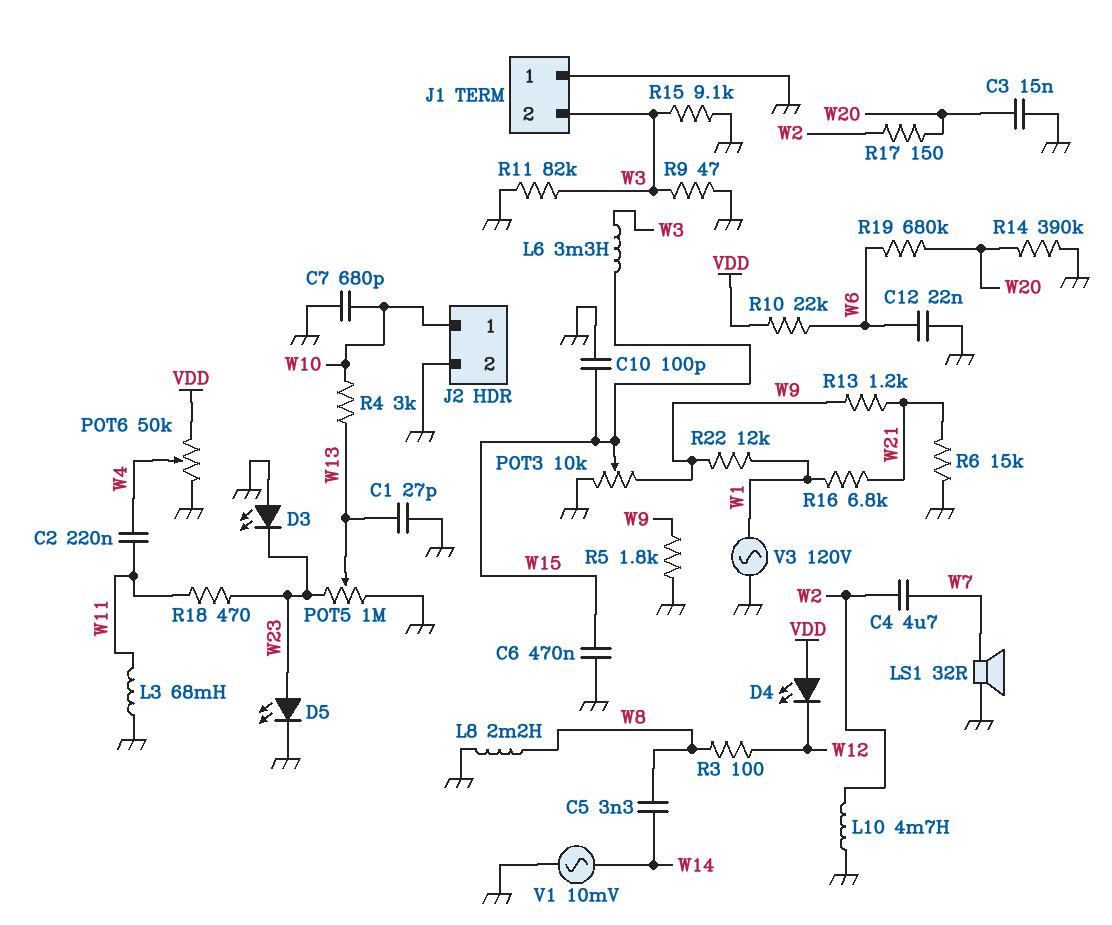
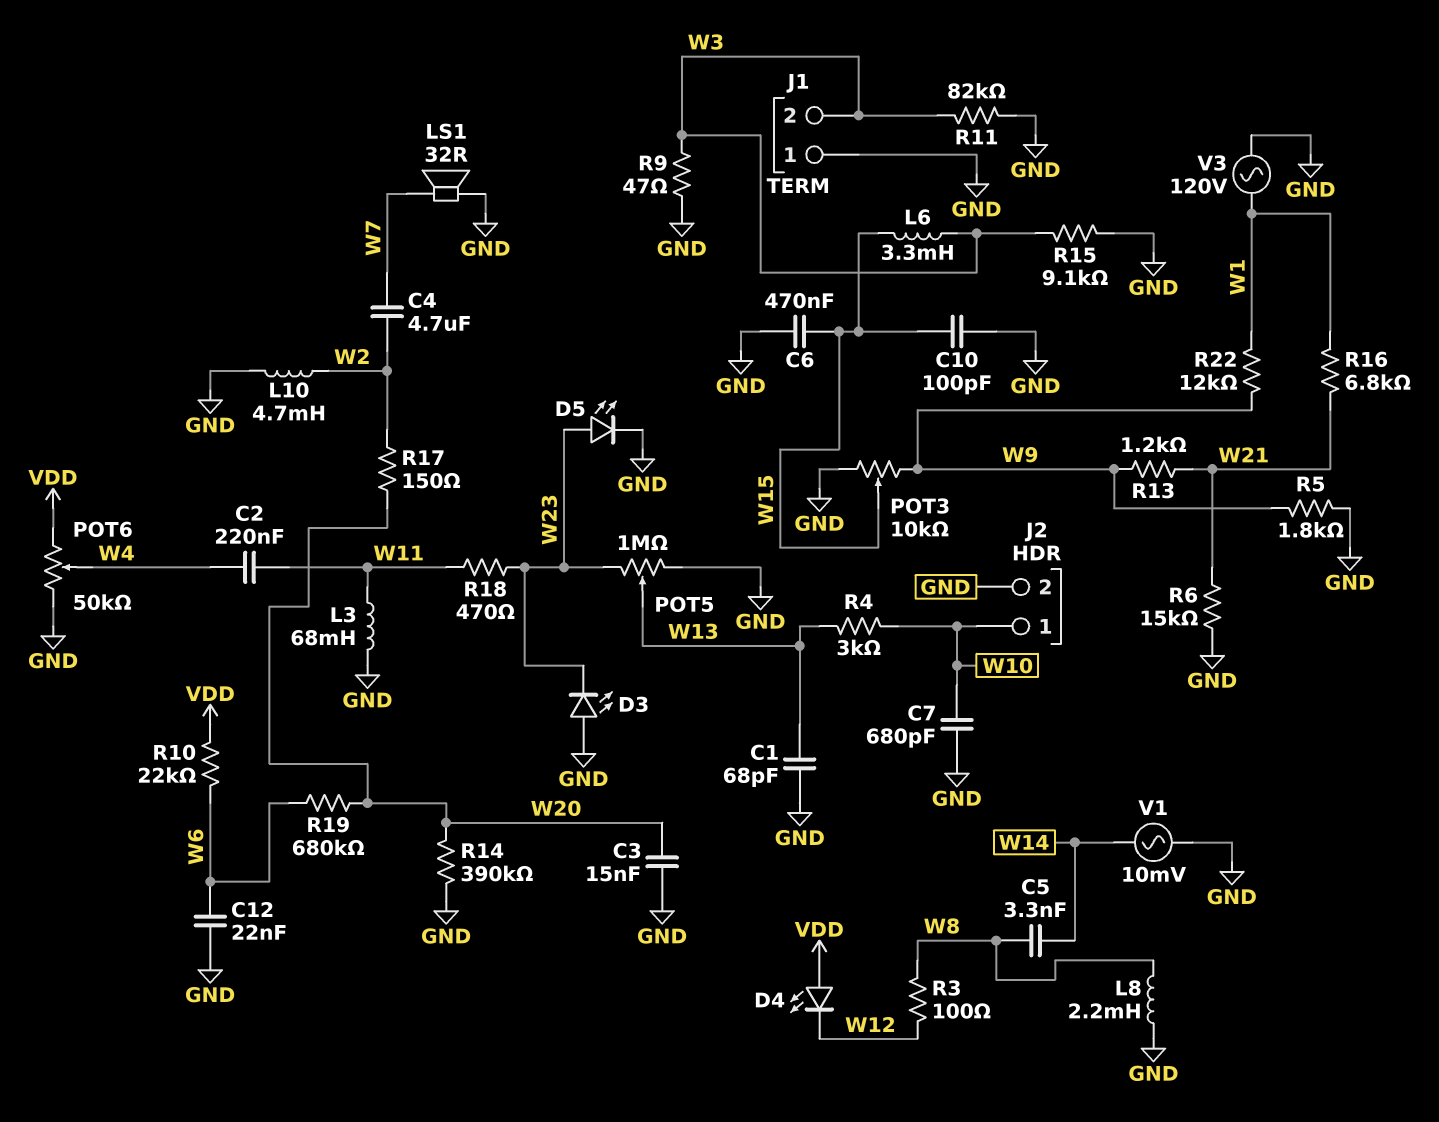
C1: 27pF (GND, W13) -> 68pF (GND, W13)

